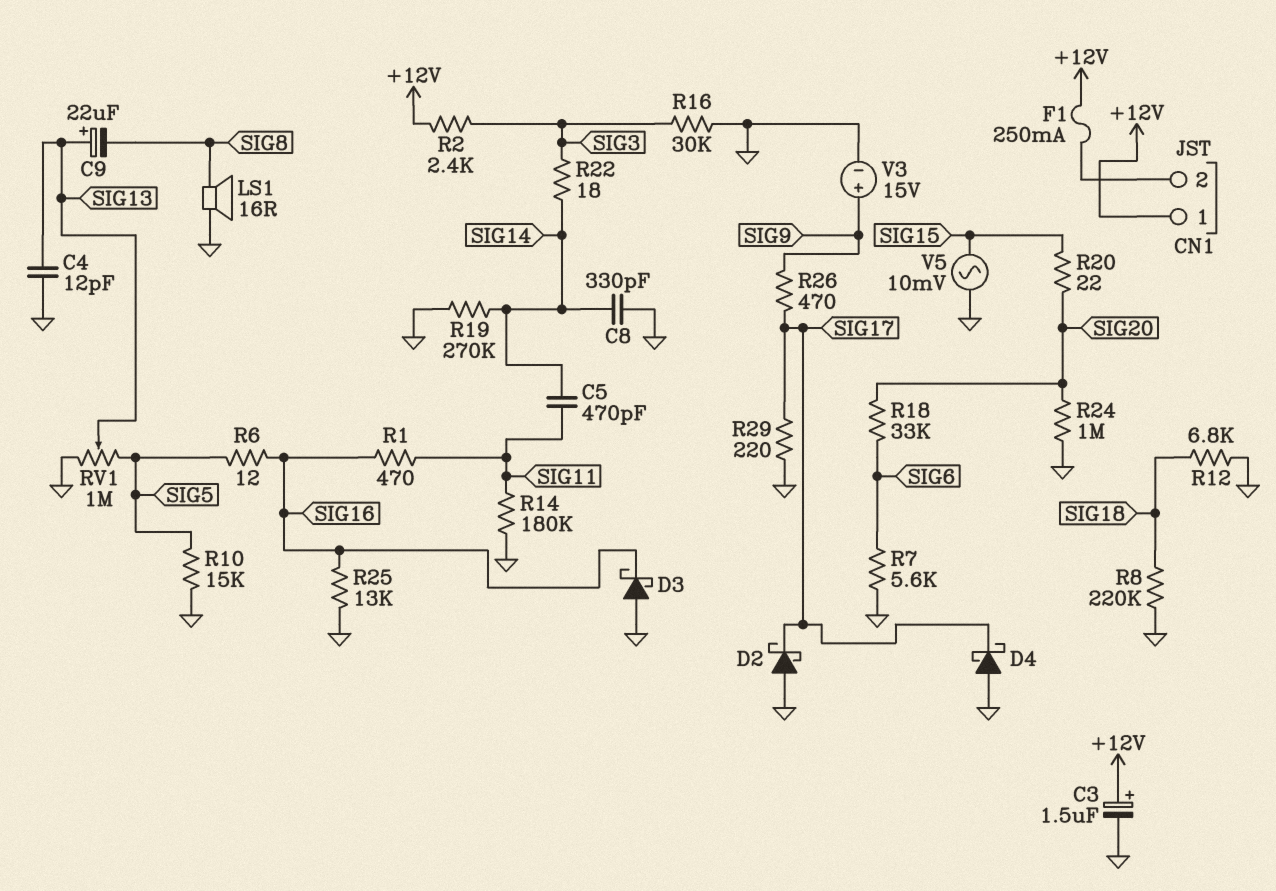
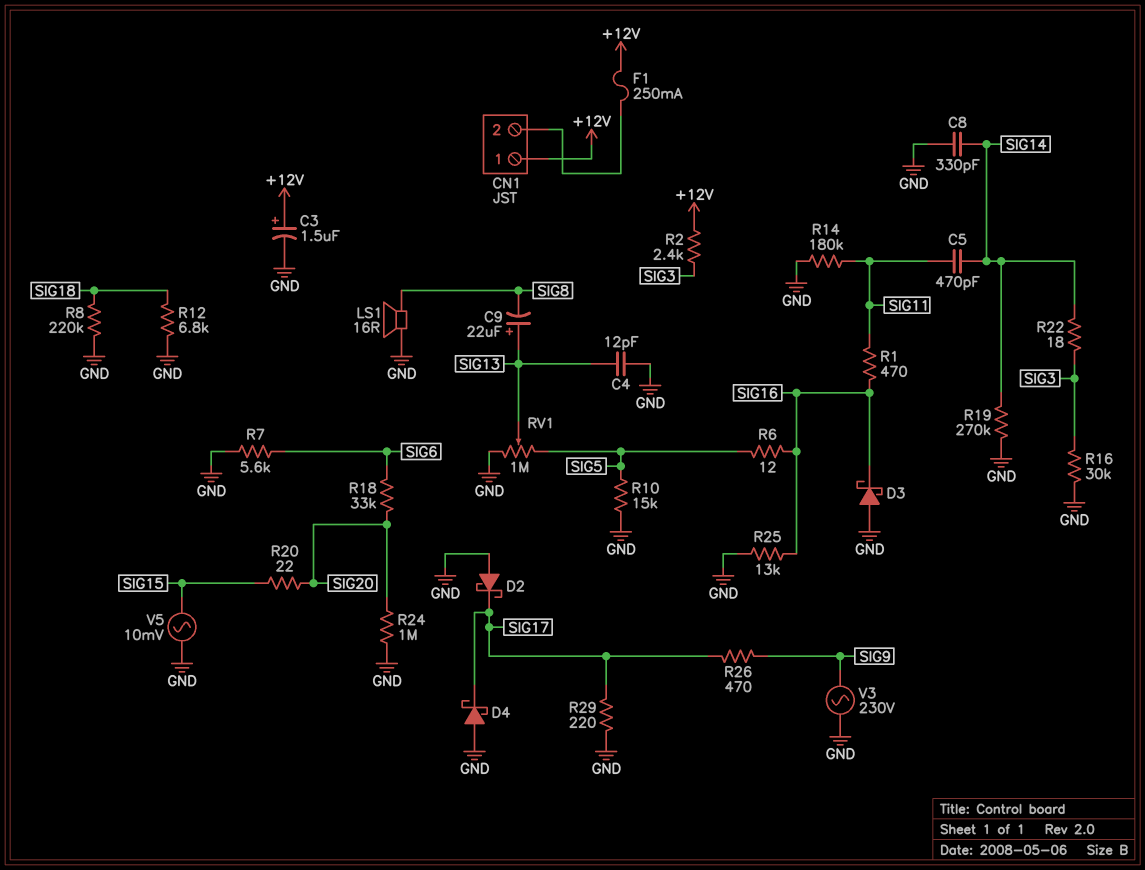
V3: 15V (plus SIG9, minus GND) -> AC 230V (GND, SIG9)

